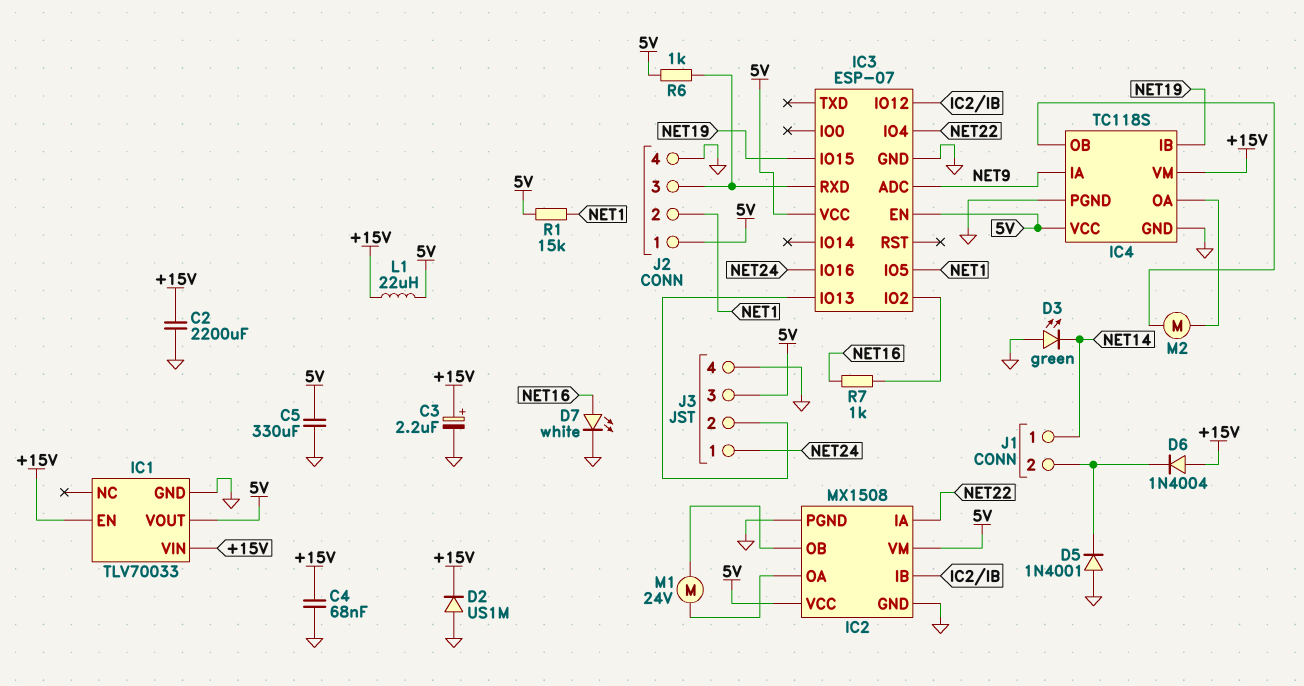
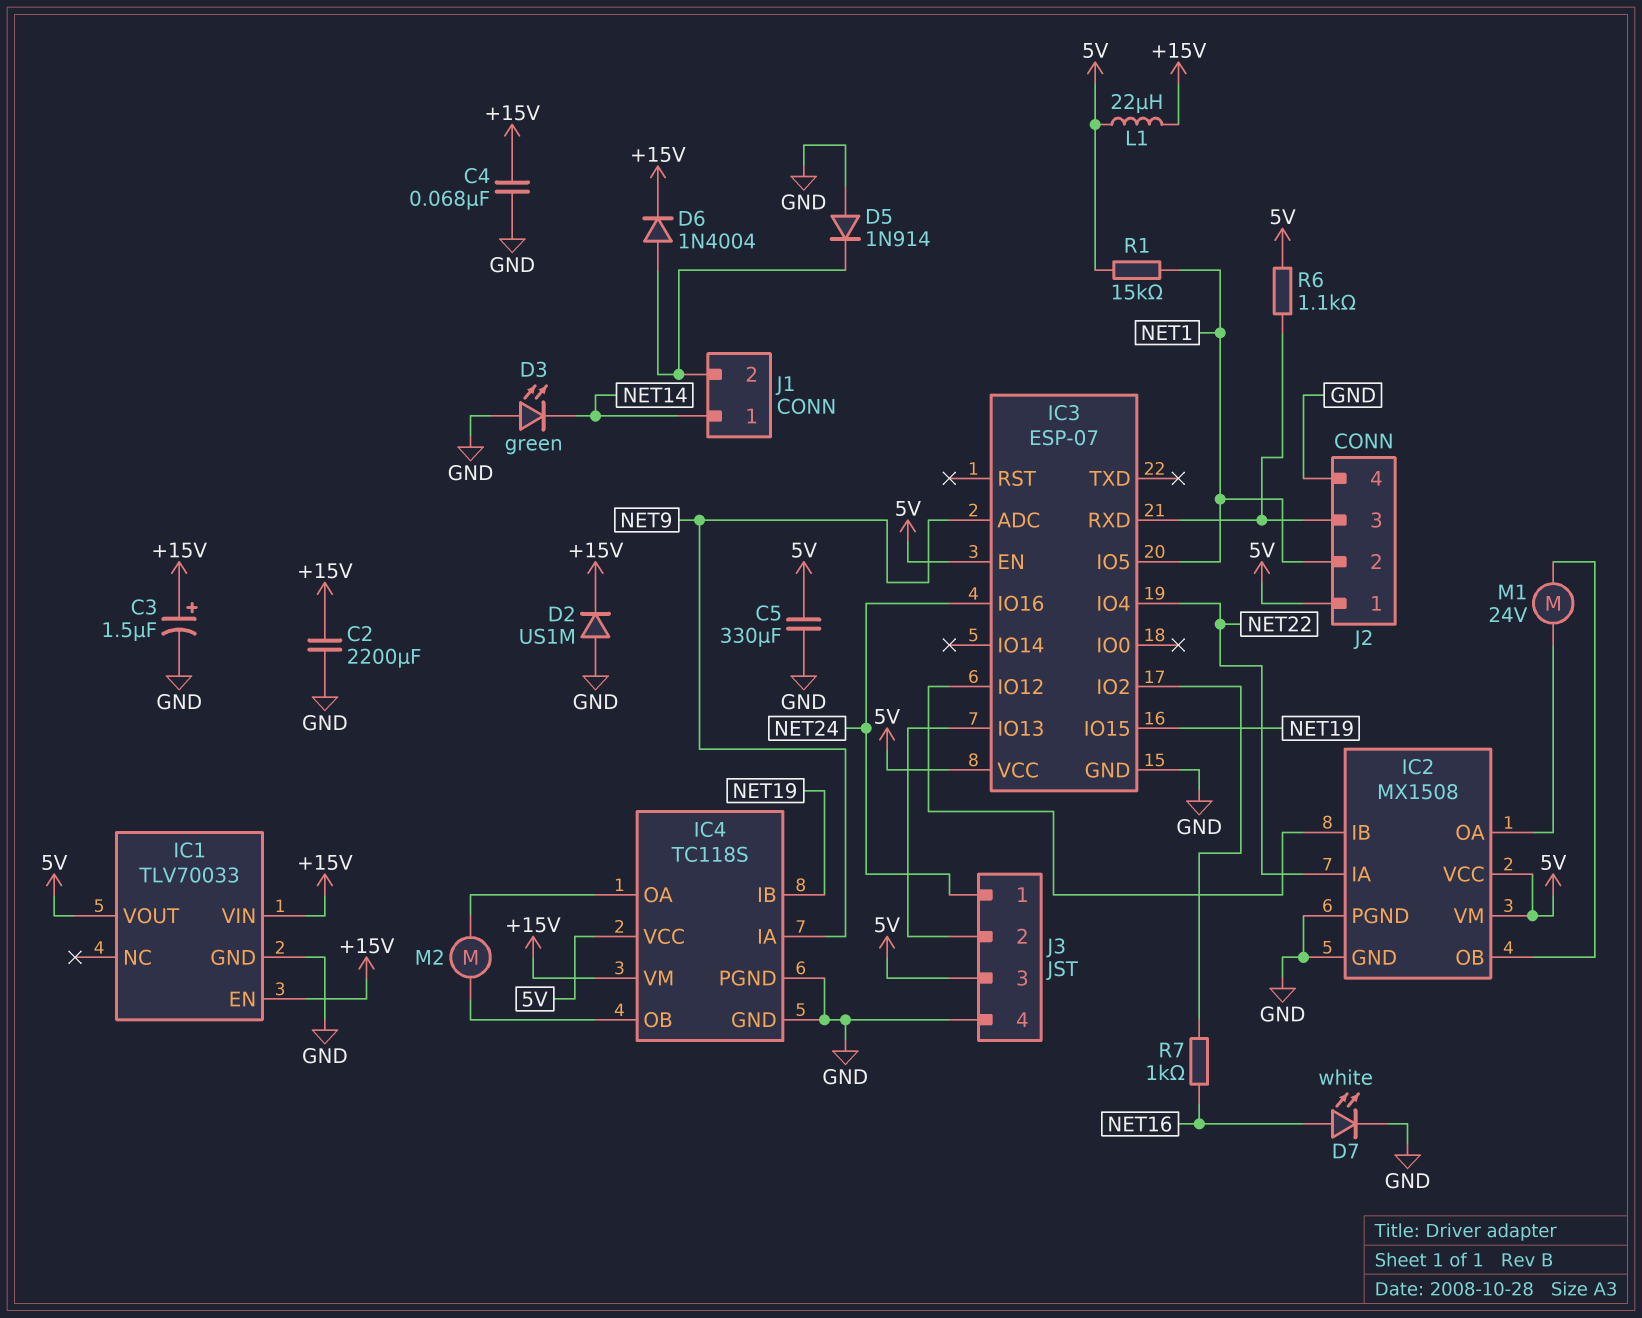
C3: 2.2uF (plus +15V, minus GND) -> 1.5uF (plus +15V, minus GND)
D5: diode 1N4001 (A GND, K J1/2) -> diode 1N914 (A GND, K J1/2)
D6: diode 1N4004 (A +15V, K J1/2) -> diode 1N4004 (A J1/2, K +15V)
R6: 1k (5V, IC3/RXD) -> 1.1k (5V, IC3/RXD)

